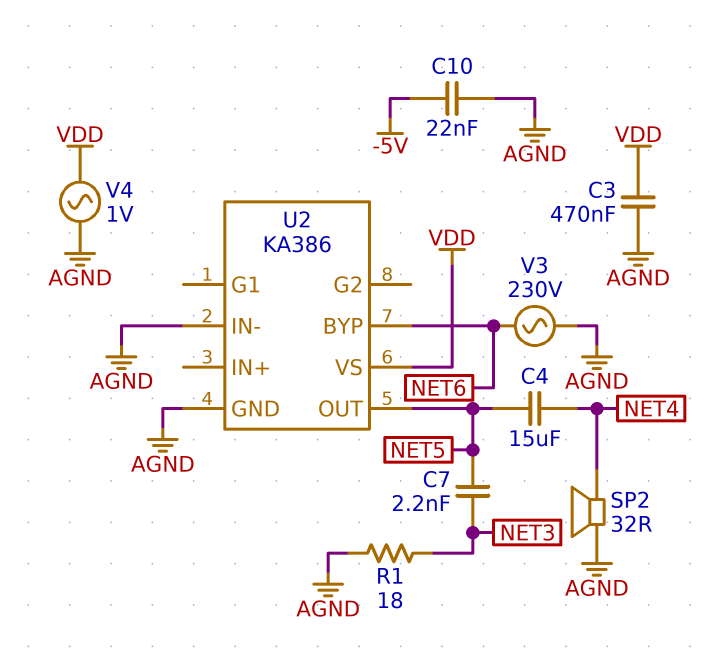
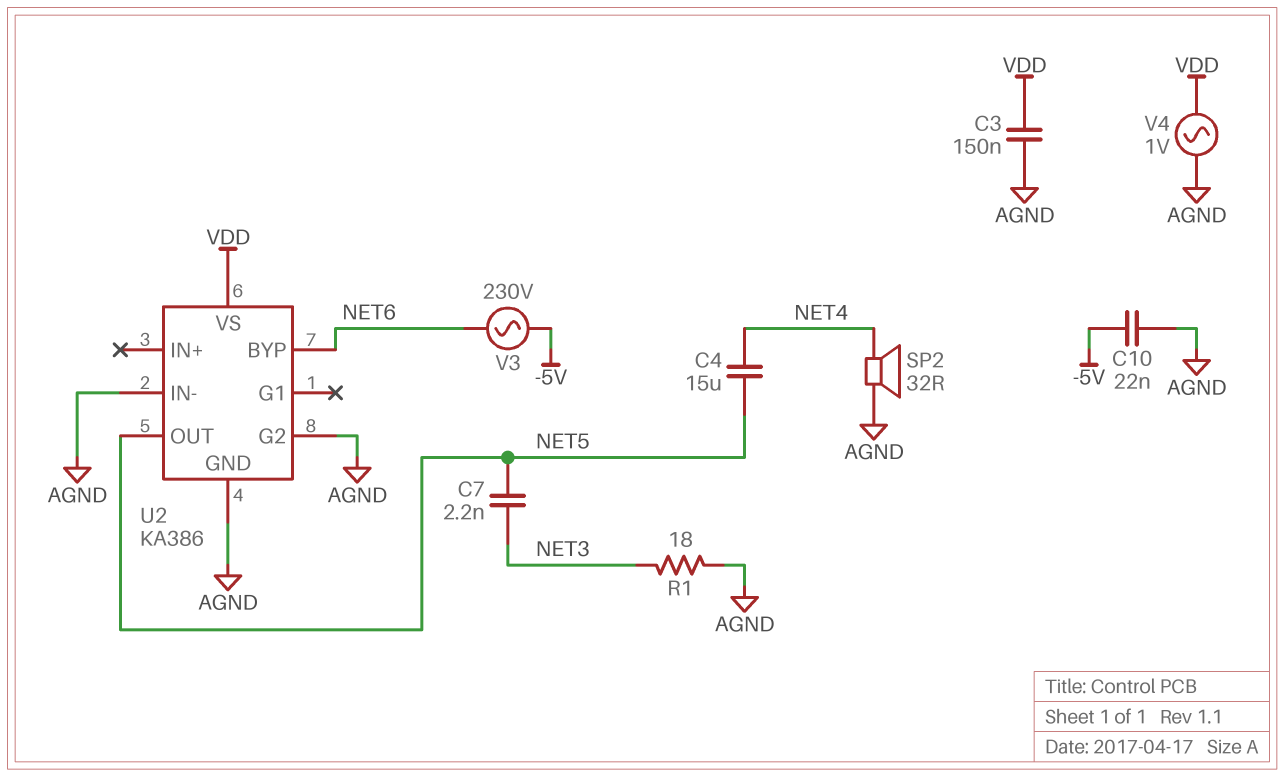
C3: 470nF (AGND, VDD) -> 150nF (AGND, VDD)
U2 pin G2: none -> AGND
V3: AC 230V (AGND, NET6) -> AC 230V (-5V, NET6)

